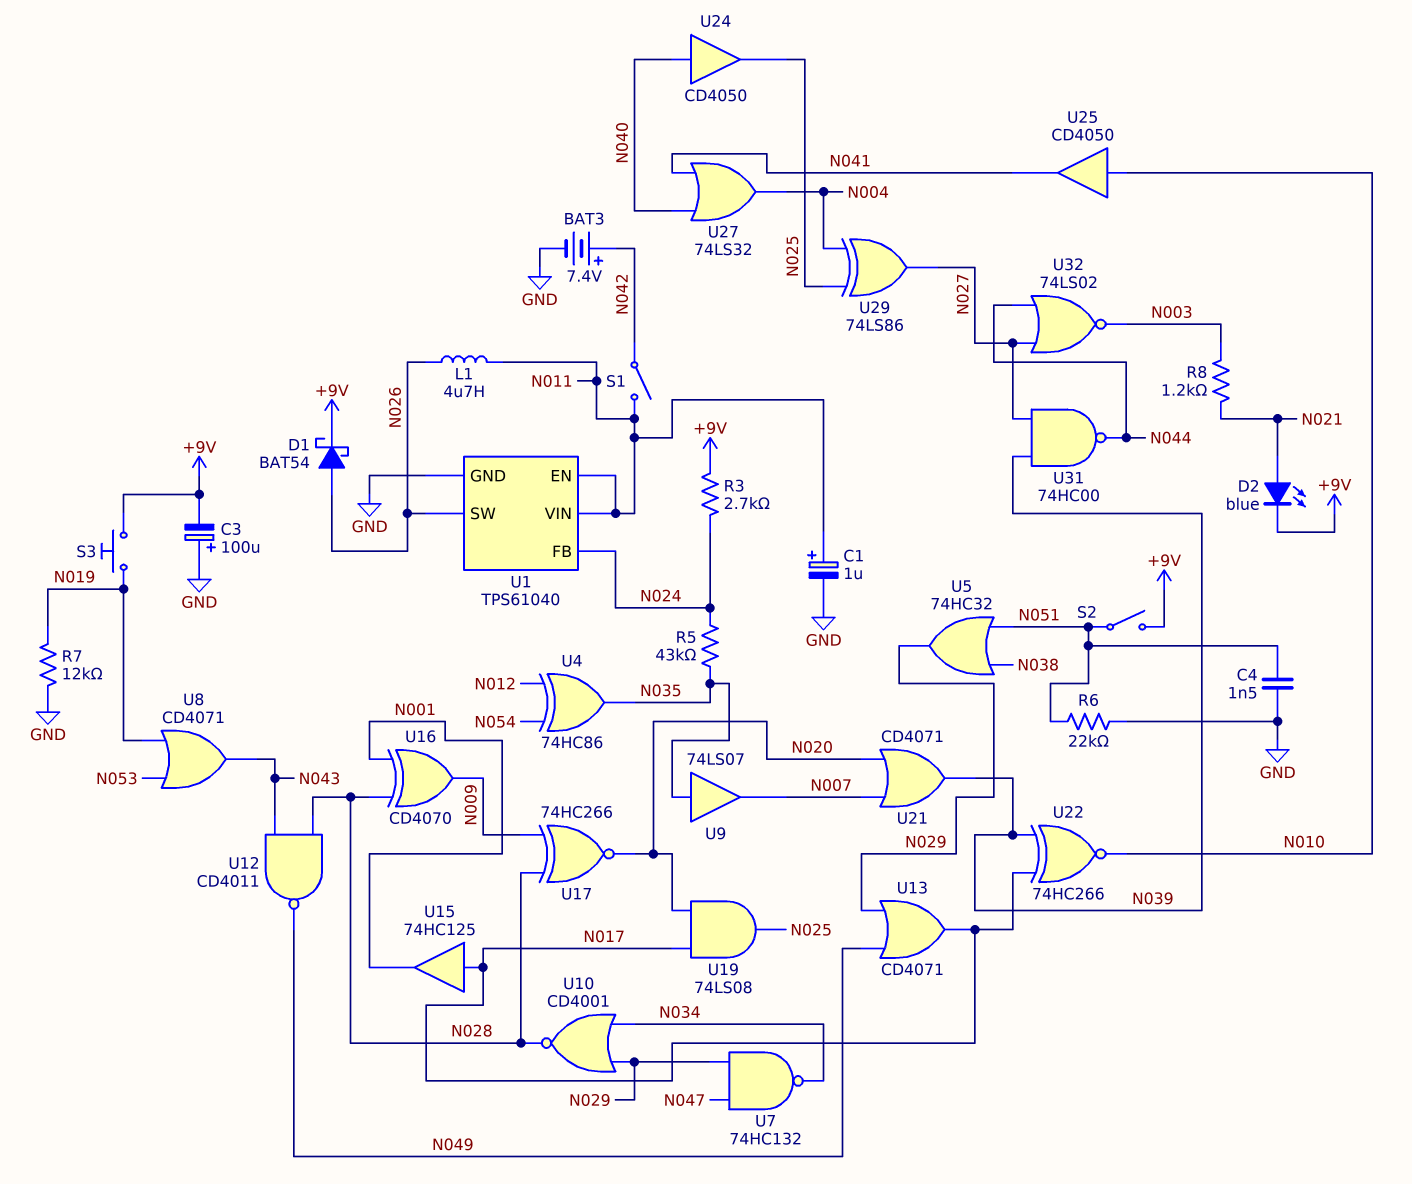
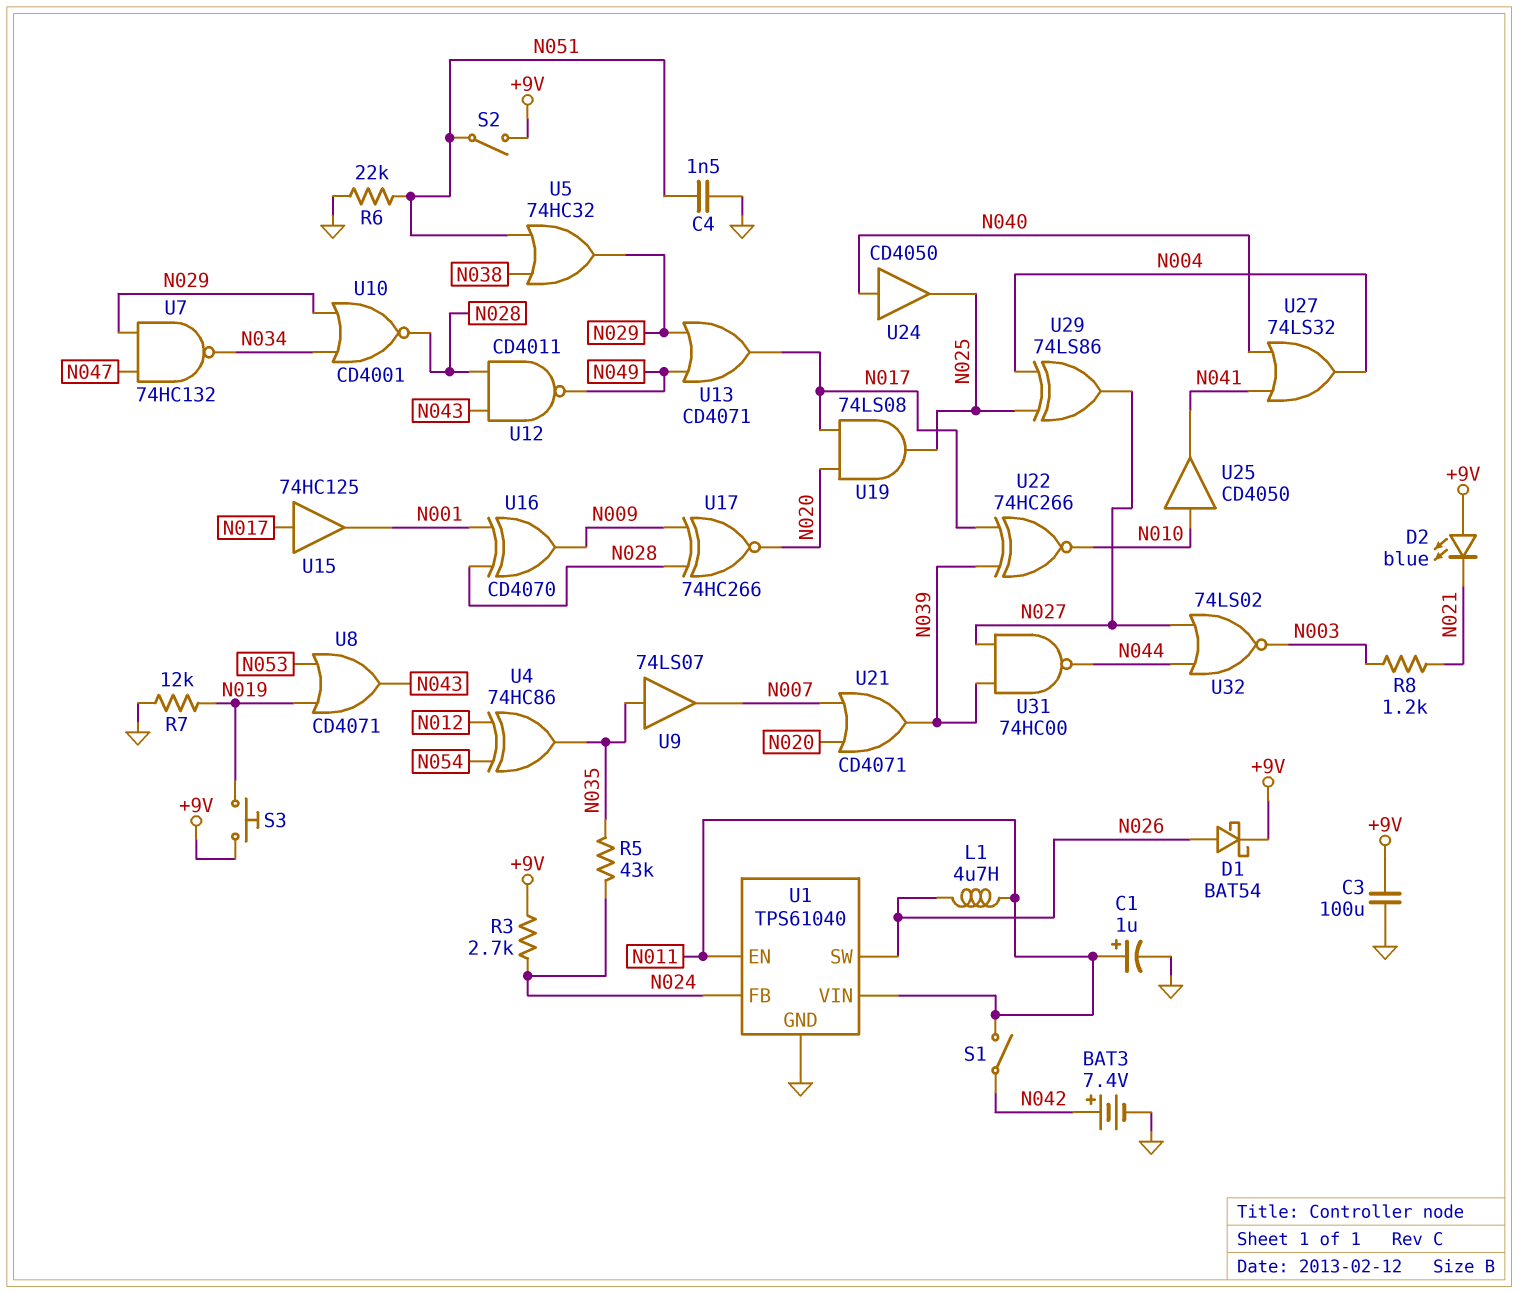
C3: 100uF (plus GND, minus +9V) -> 100uF (+9V, GND)
D2: LED blue (A N021, K +9V) -> LED blue (A +9V, K N021)

